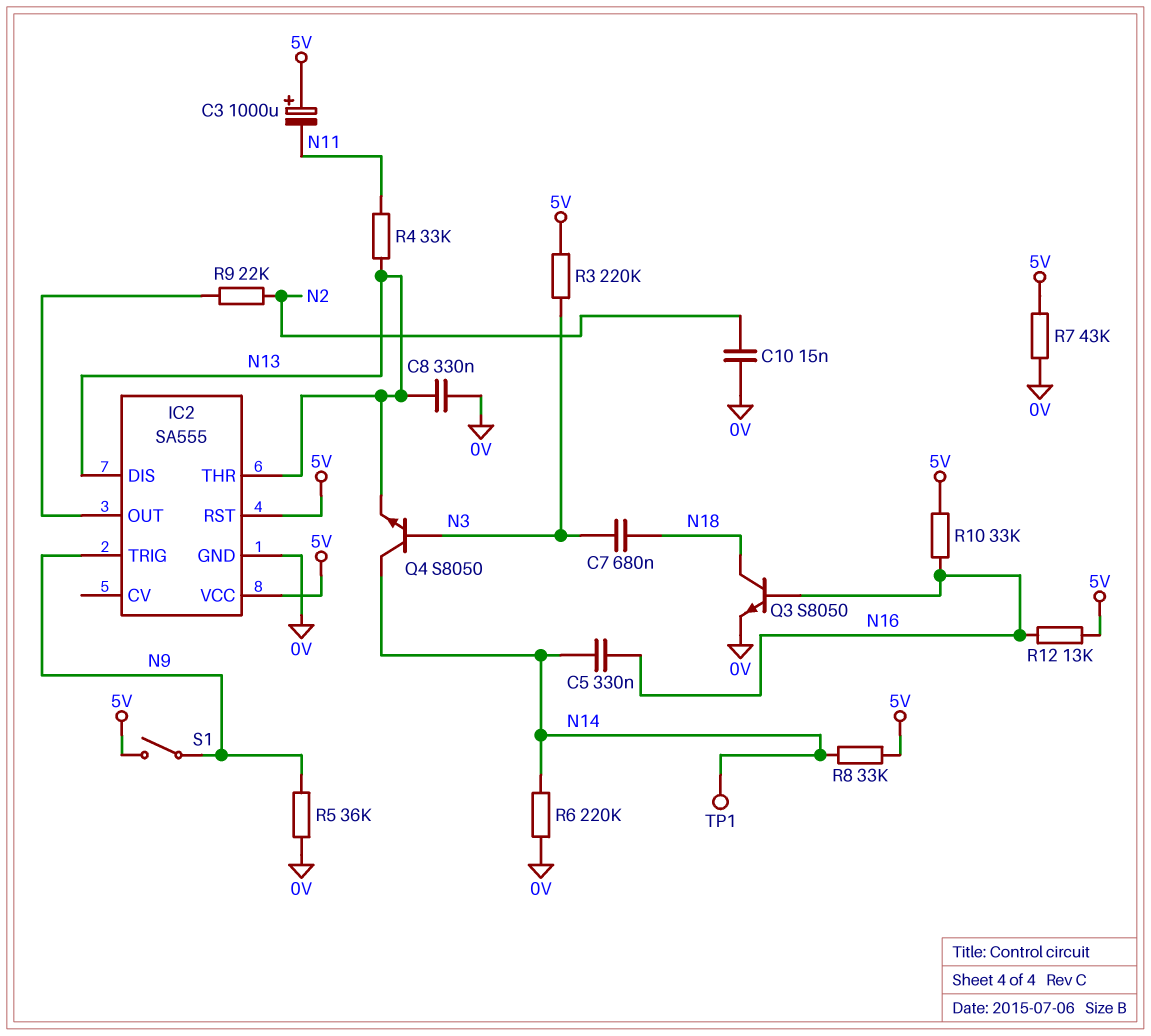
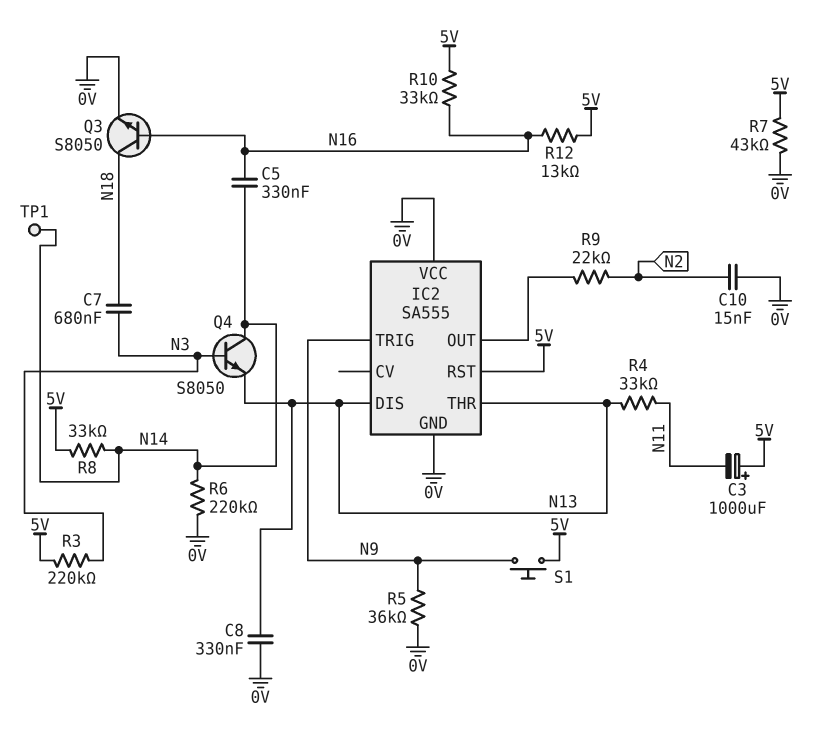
IC2 pin VCC: 5V -> 0V
S1: switch (5V, N9) -> button (5V, N9)

